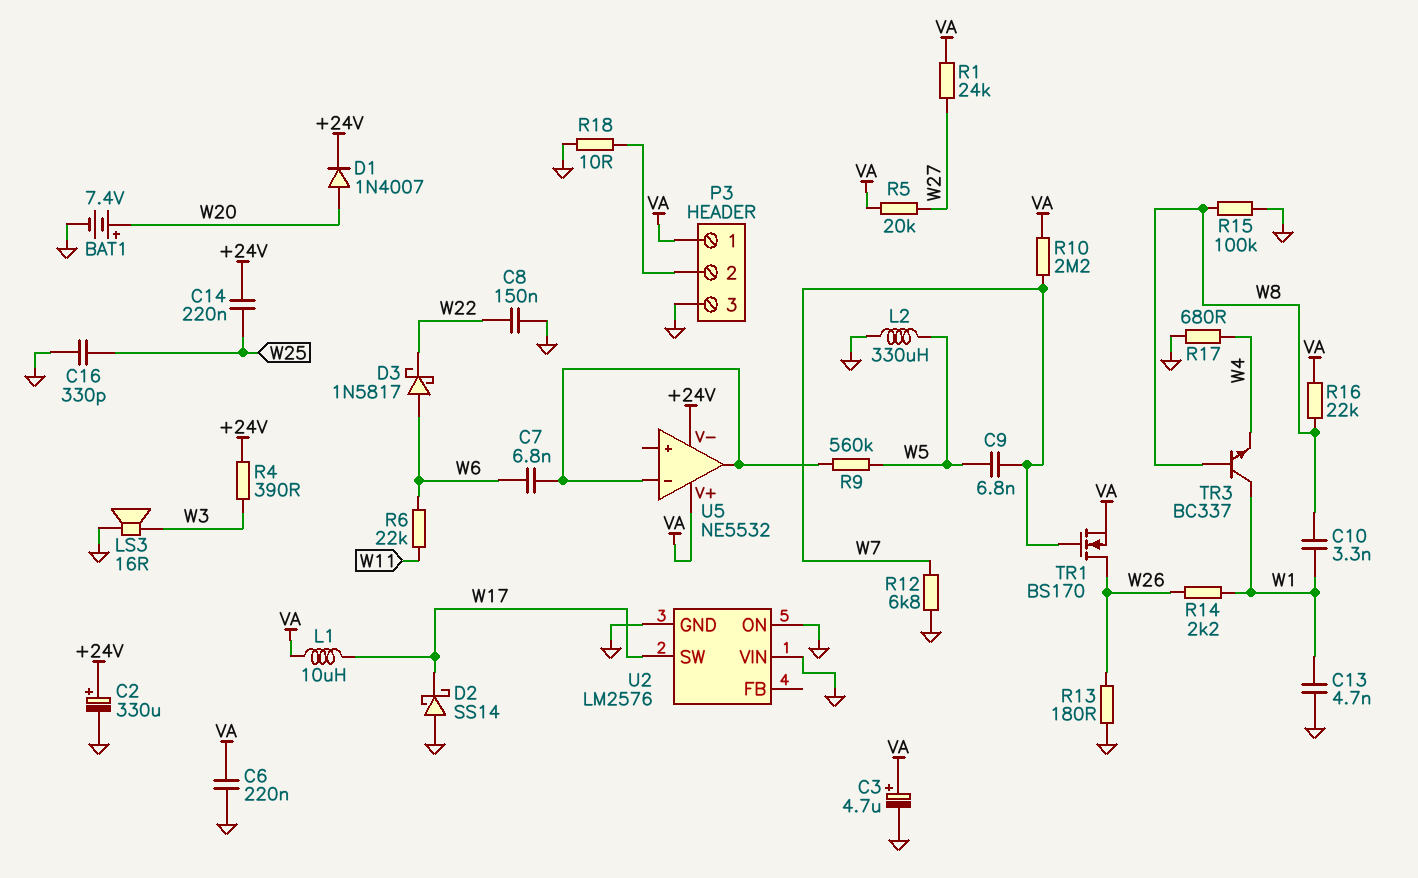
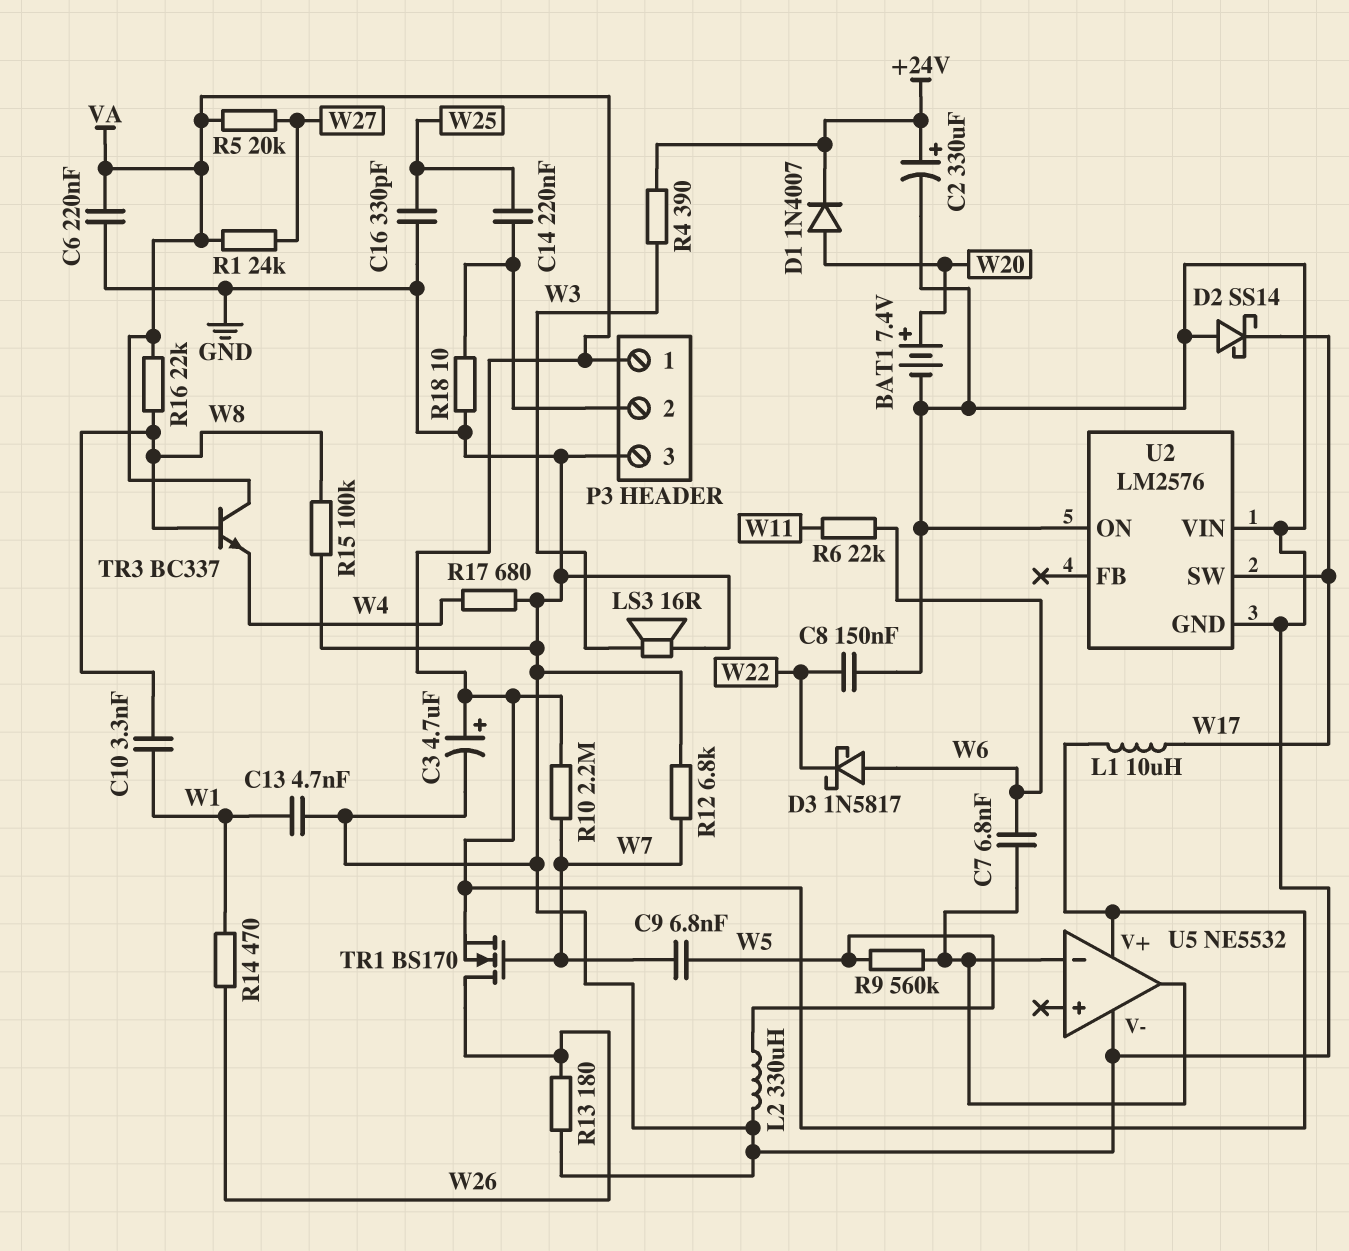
C14: 220nF (+24V, W25) -> 220nF (P3/2, W25)
R14: 2.2k (W1, W26) -> 470 (W1, W26)
TR3: NPN BC337 (B W8, C W1, E W4) -> NPN BC337 (B W8, C VA, E W4)
U5 pin V-: +24V -> GND

